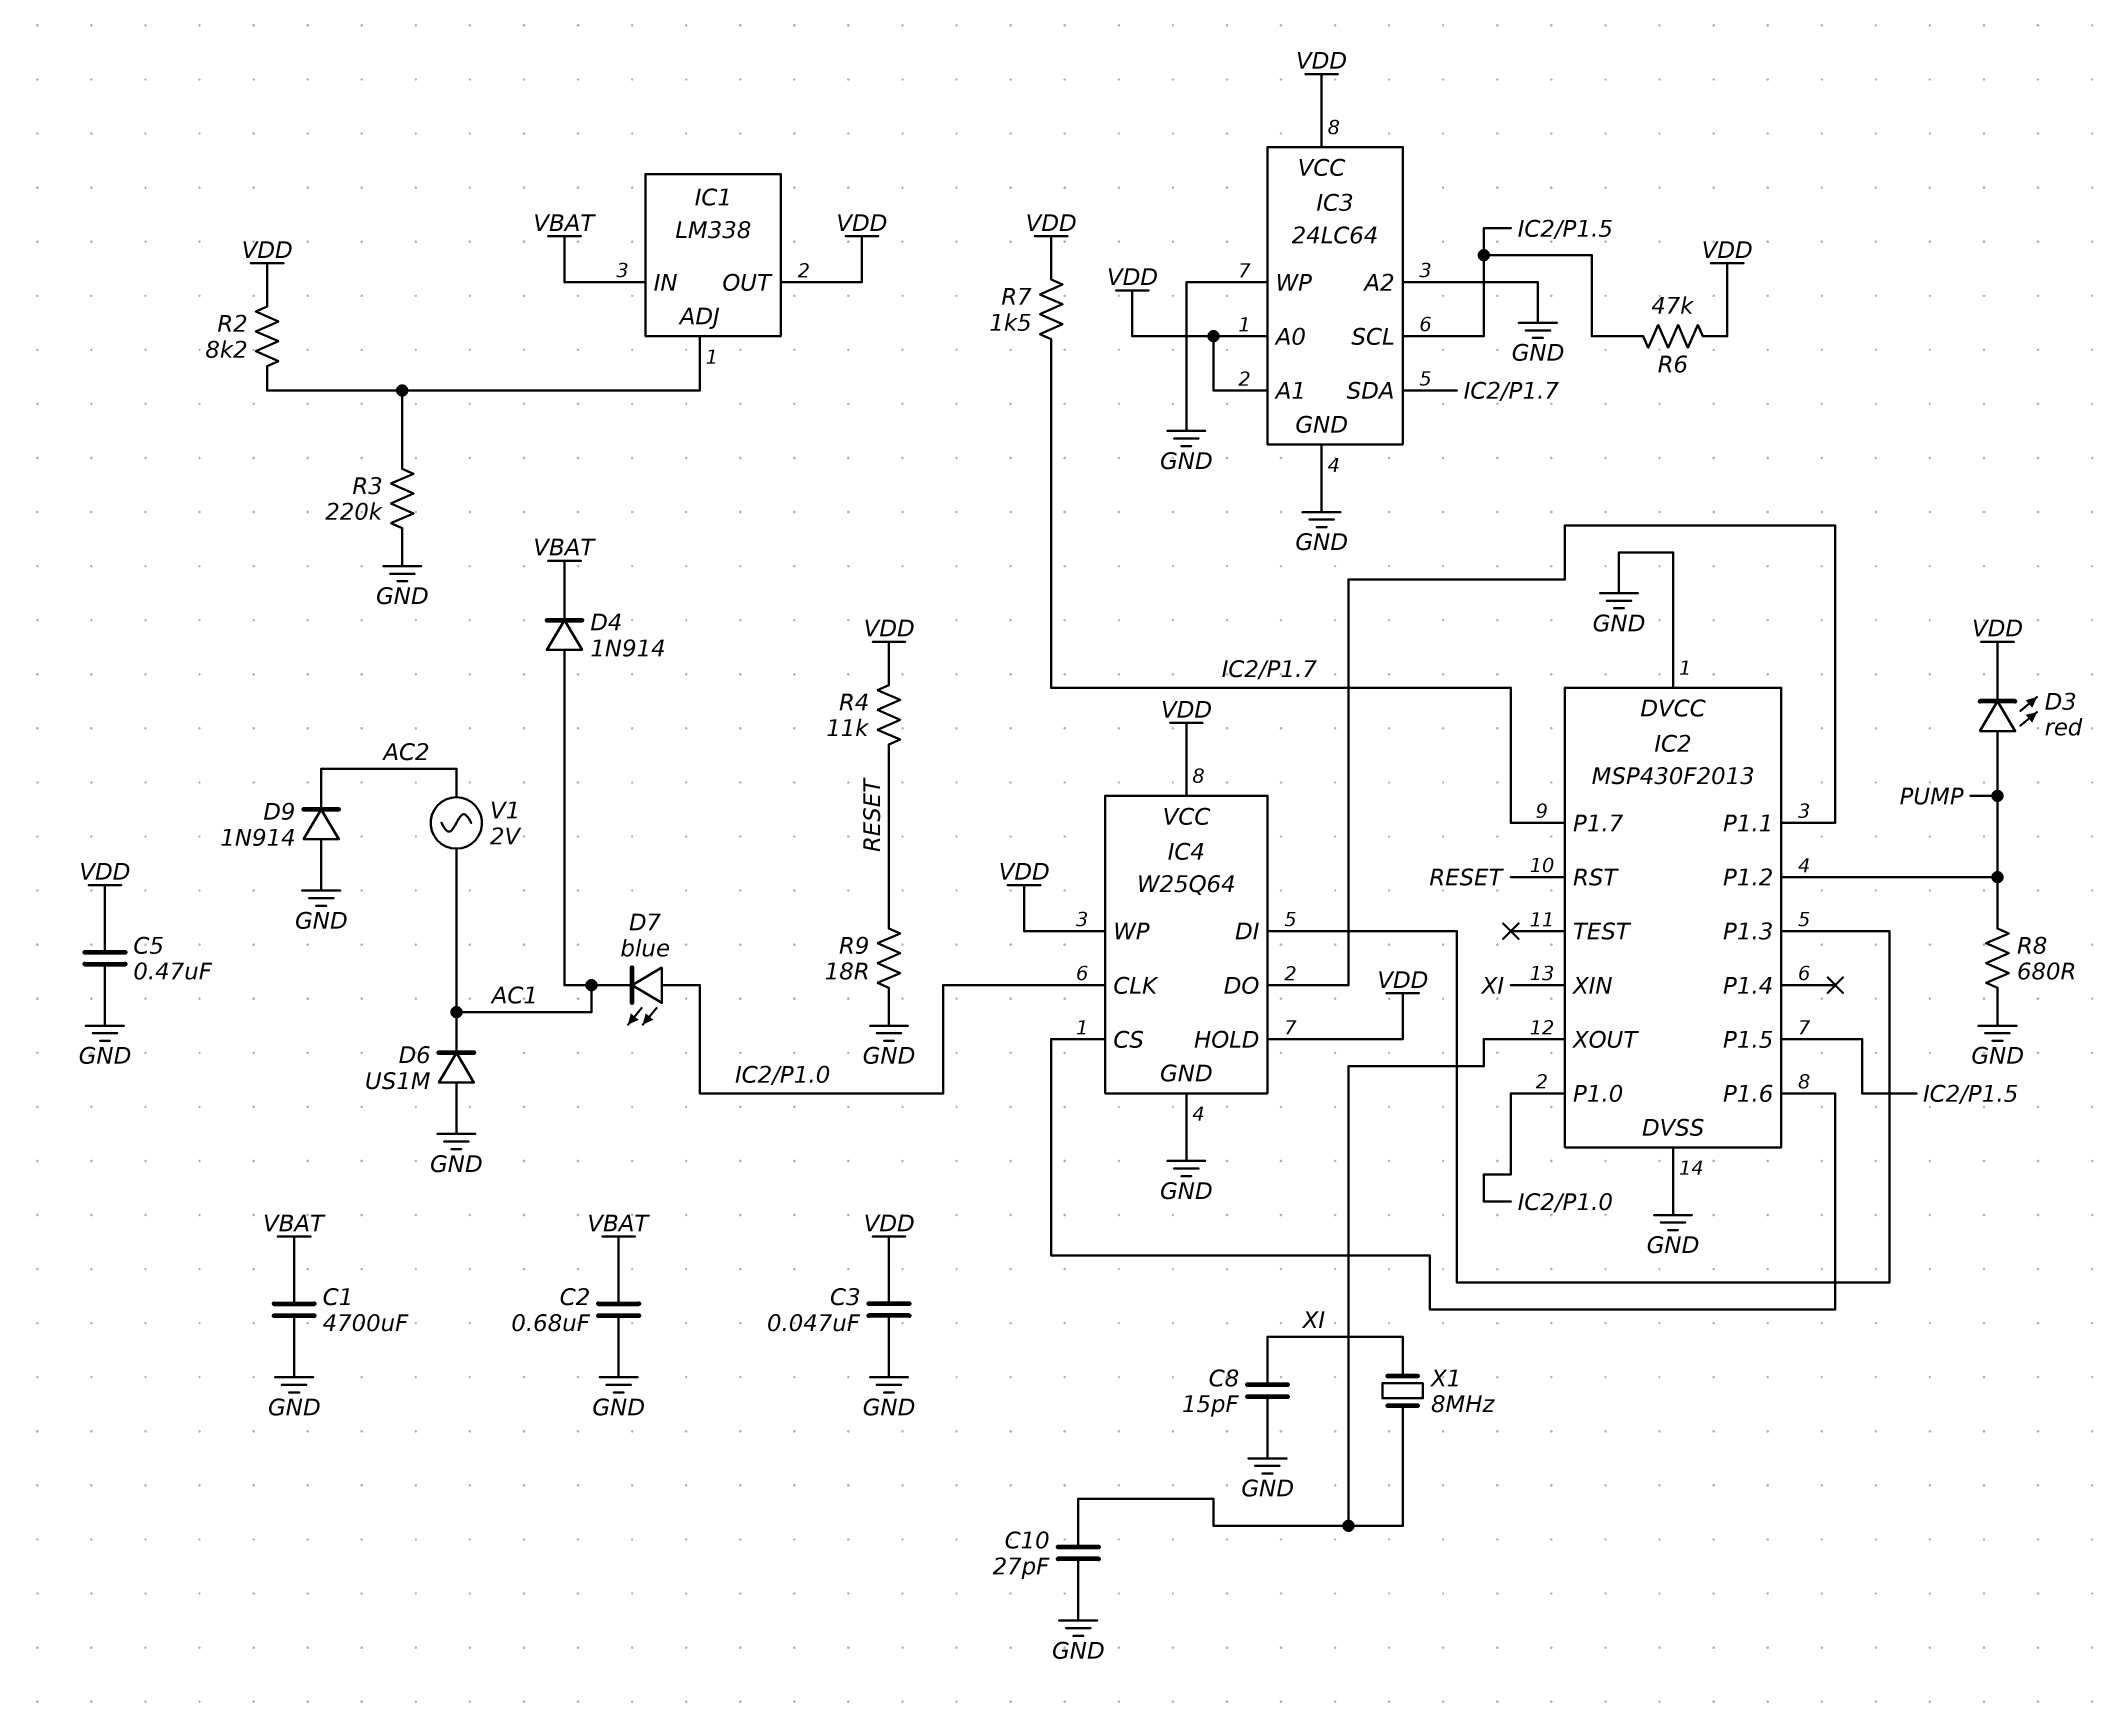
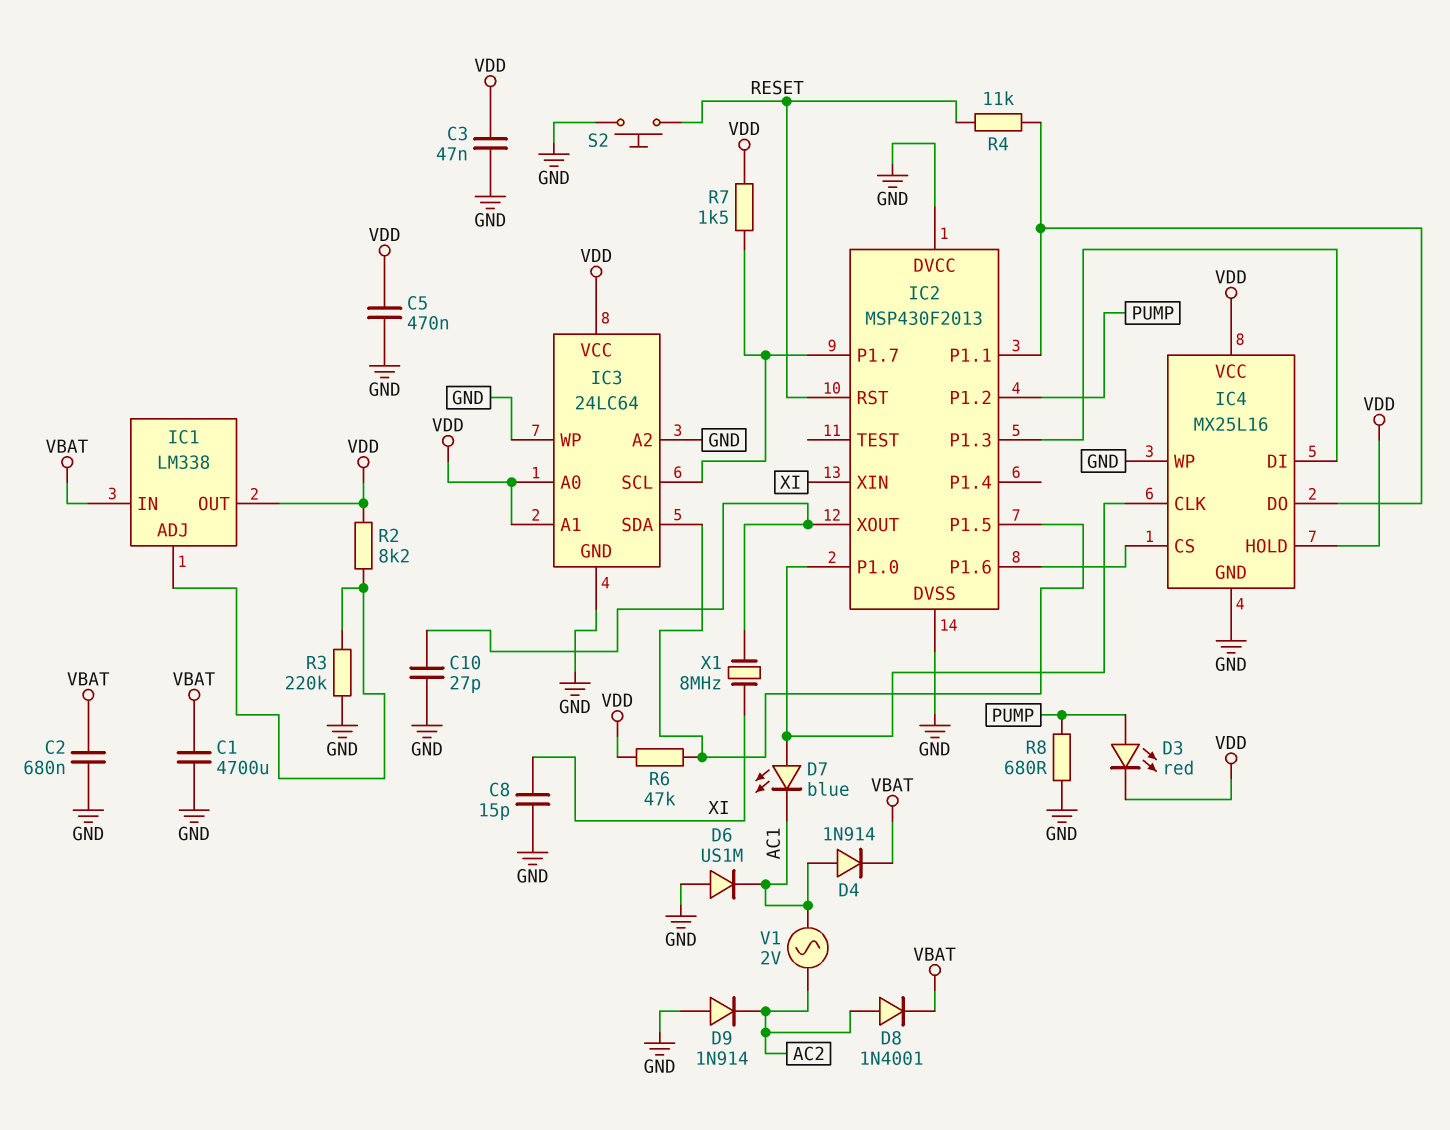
D8: none -> diode 1N4001 (A AC2, K VBAT)
IC3 pin SCL: IC2/P1.5 -> IC2/P1.7
IC3 pin SDA: IC2/P1.7 -> IC2/P1.5
IC4: W25Q64 -> MX25L16
IC4 pin WP: VDD -> GND
R4: 11k (RESET, VDD) -> 11k (IC2/P1.1, RESET)
R9: 18 (GND, RESET) -> none
S2: none -> button (GND, RESET)

